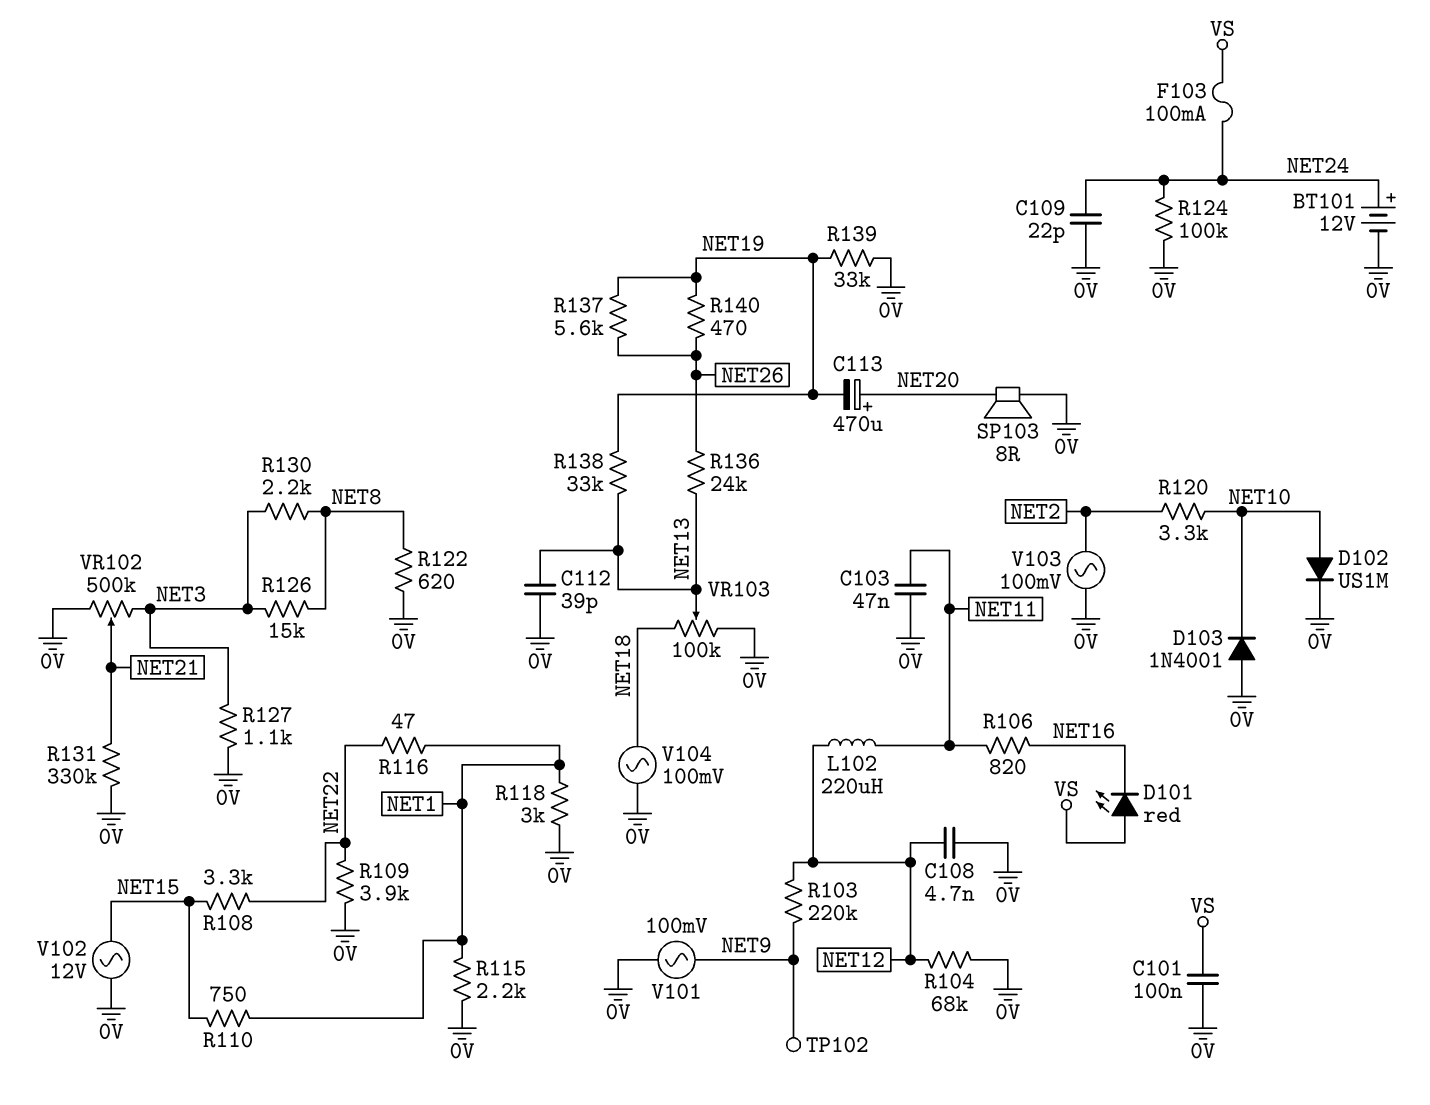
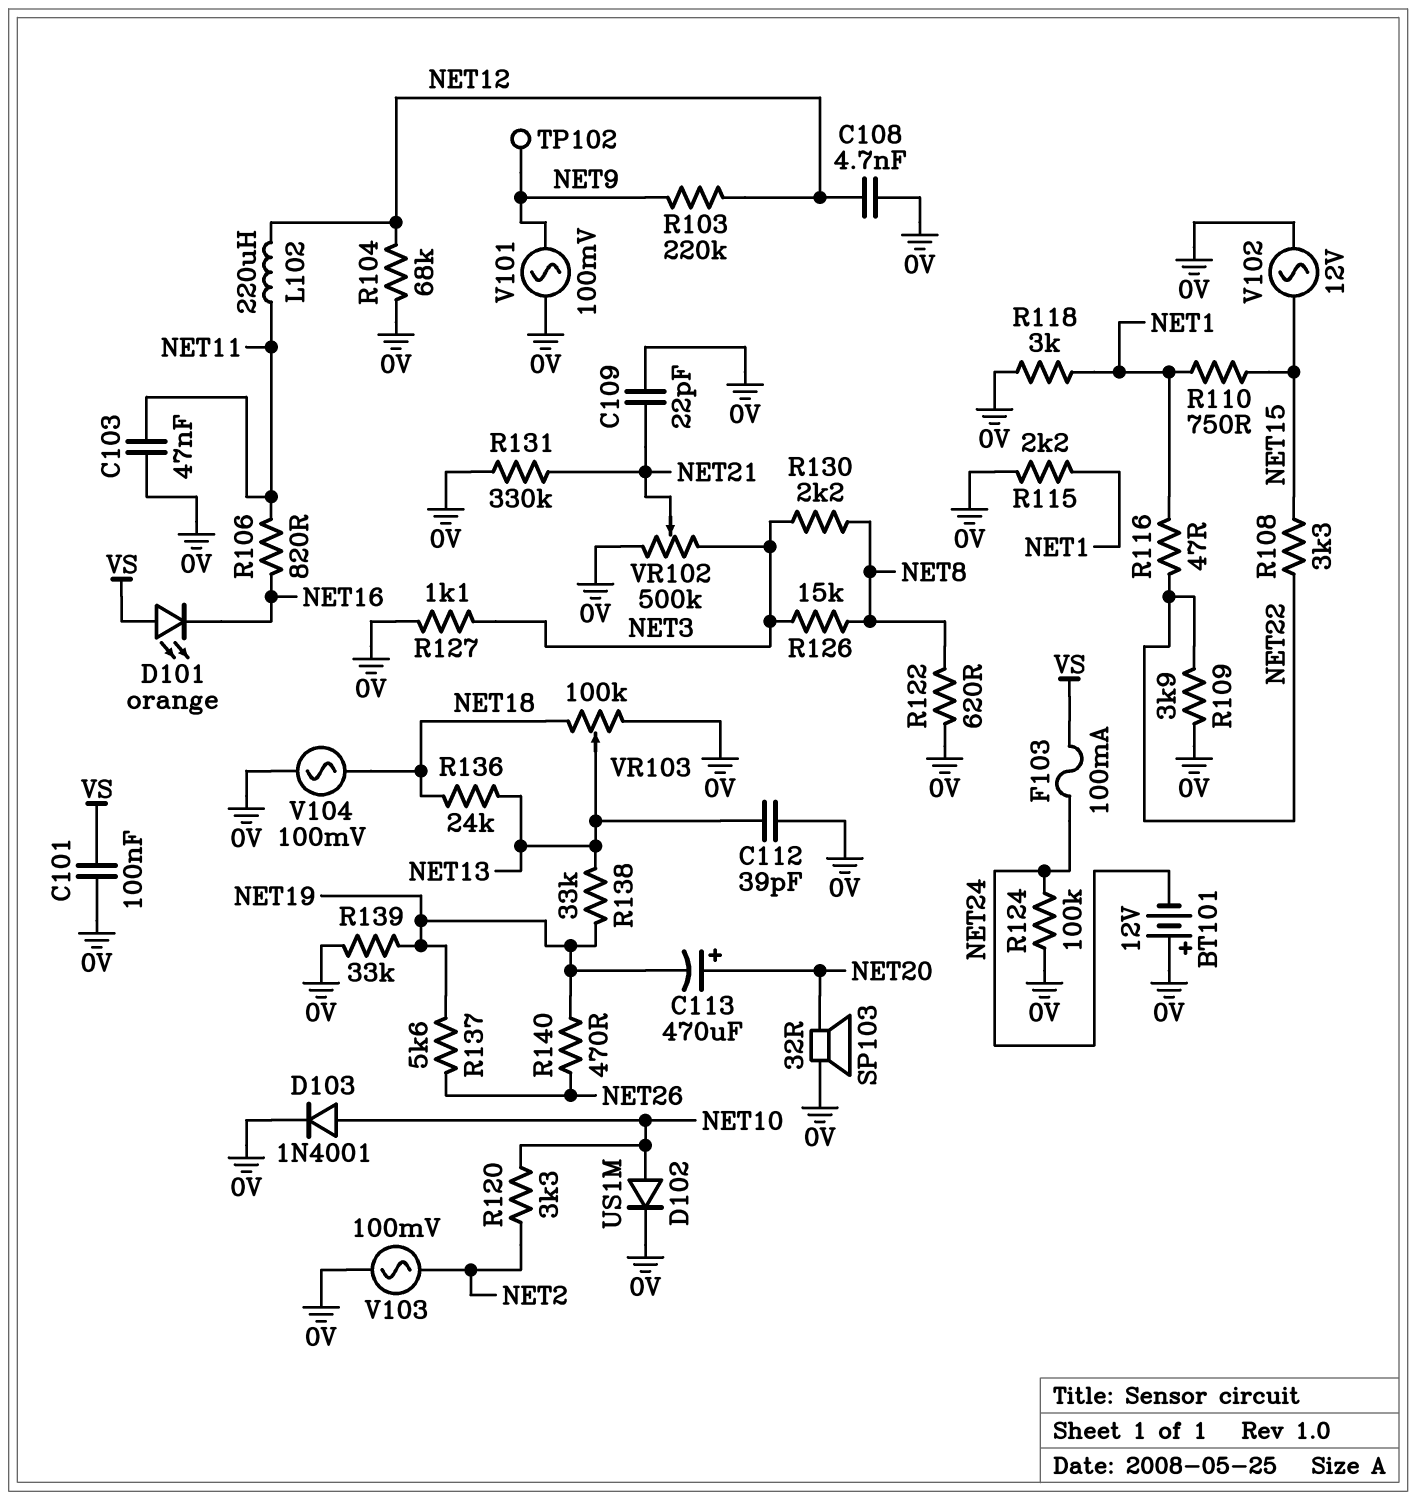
BT101: 12V (plus NET24, minus 0V) -> 12V (plus 0V, minus NET24)
C109: 22pF (0V, NET24) -> 22pF (0V, NET21)
D101: LED red (A VS, K NET16) -> LED orange (A VS, K NET16)
D103: diode 1N4001 (A 0V, K NET10) -> diode 1N4001 (A NET10, K 0V)
R136: 24k (NET13, NET26) -> 24k (NET13, NET18)
SP103: speaker 8R (0V, NET20) -> speaker 32R (0V, NET20)

